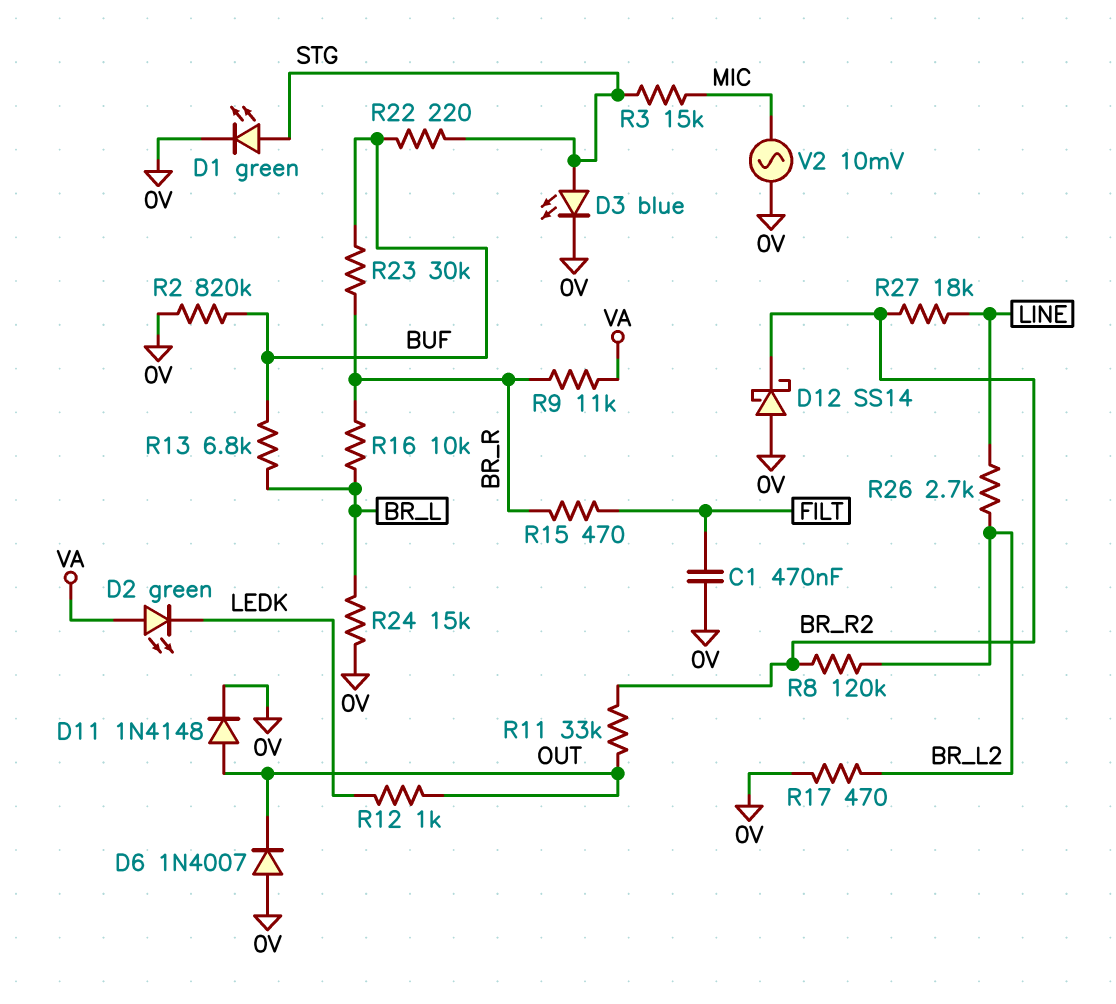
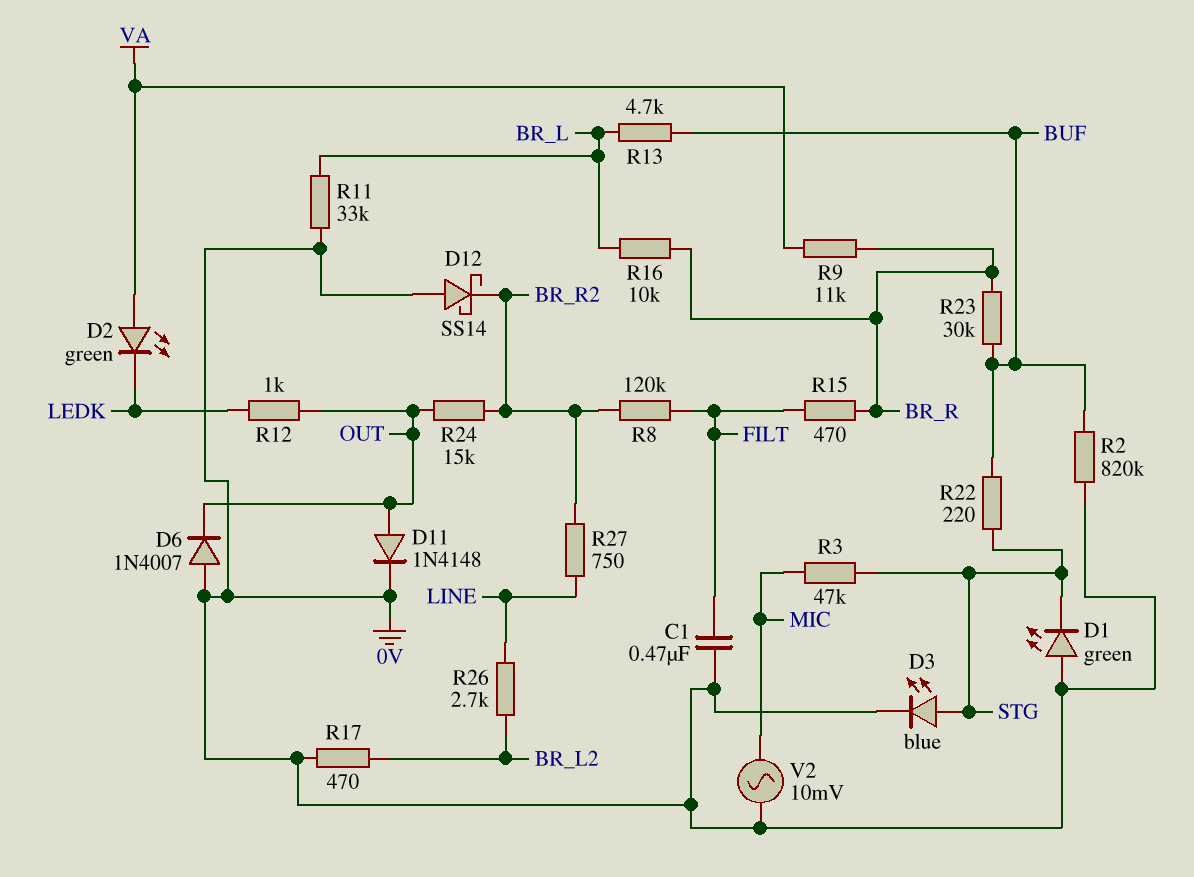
D1: LED green (A STG, K 0V) -> LED green (A 0V, K STG)
R3: 15k (MIC, STG) -> 47k (MIC, STG)
R8: 120k (BR_L2, BR_R2) -> 120k (BR_R2, FILT)
R11: 33k (BR_R2, OUT) -> 33k (0V, BR_L)
R13: 6.8k (BR_L, BUF) -> 4.7k (BR_L, BUF)
R24: 15k (0V, BR_L) -> 15k (BR_R2, OUT)
R27: 18k (BR_R2, LINE) -> 750 (BR_R2, LINE)

